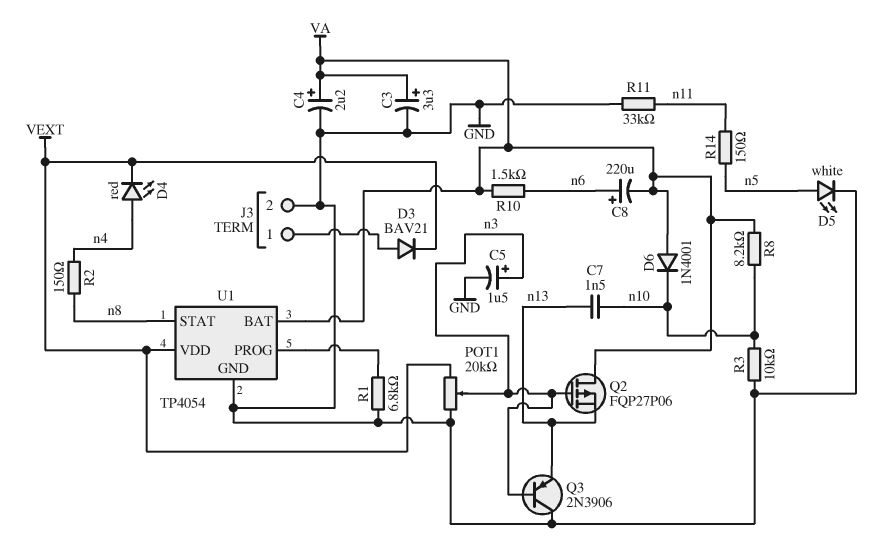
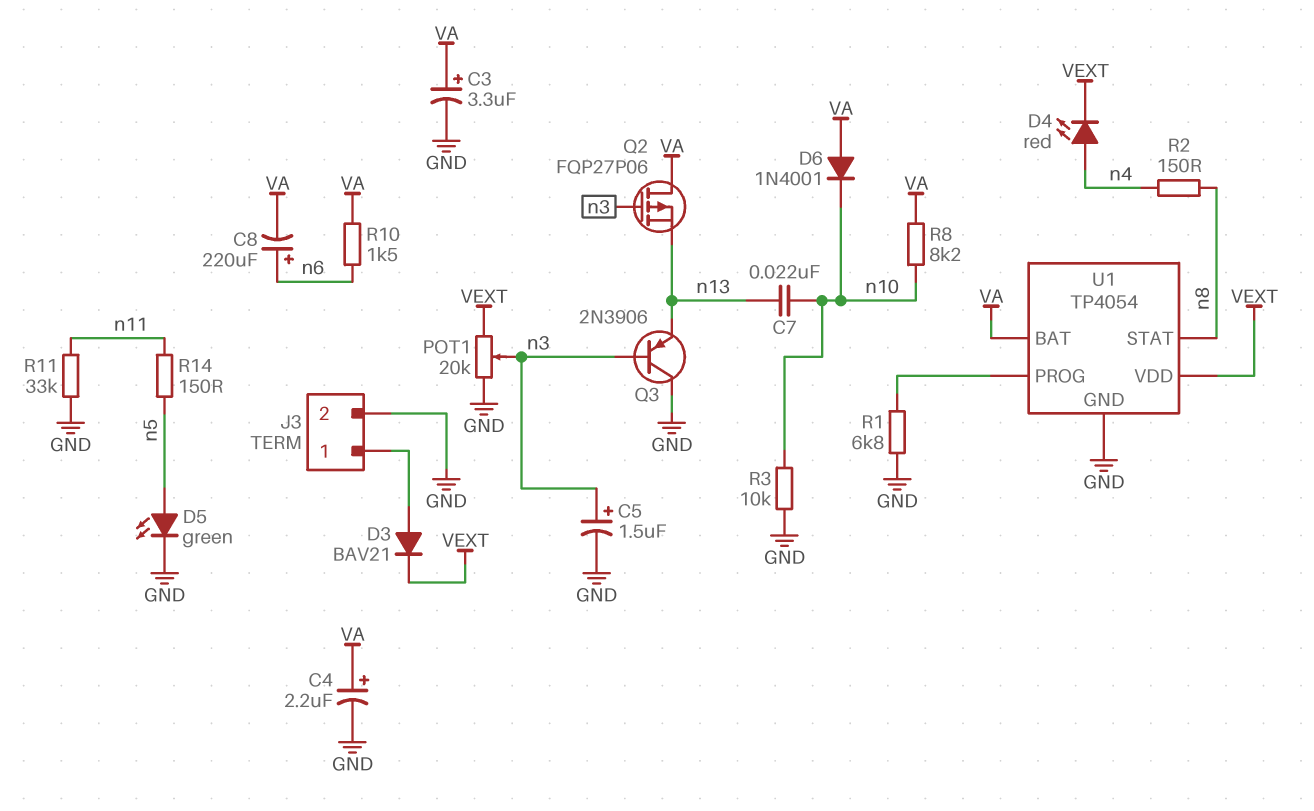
C7: 1.5nF (n10, n13) -> 22nF (n10, n13)
D5: LED white (A n5, K GND) -> LED green (A n5, K GND)

